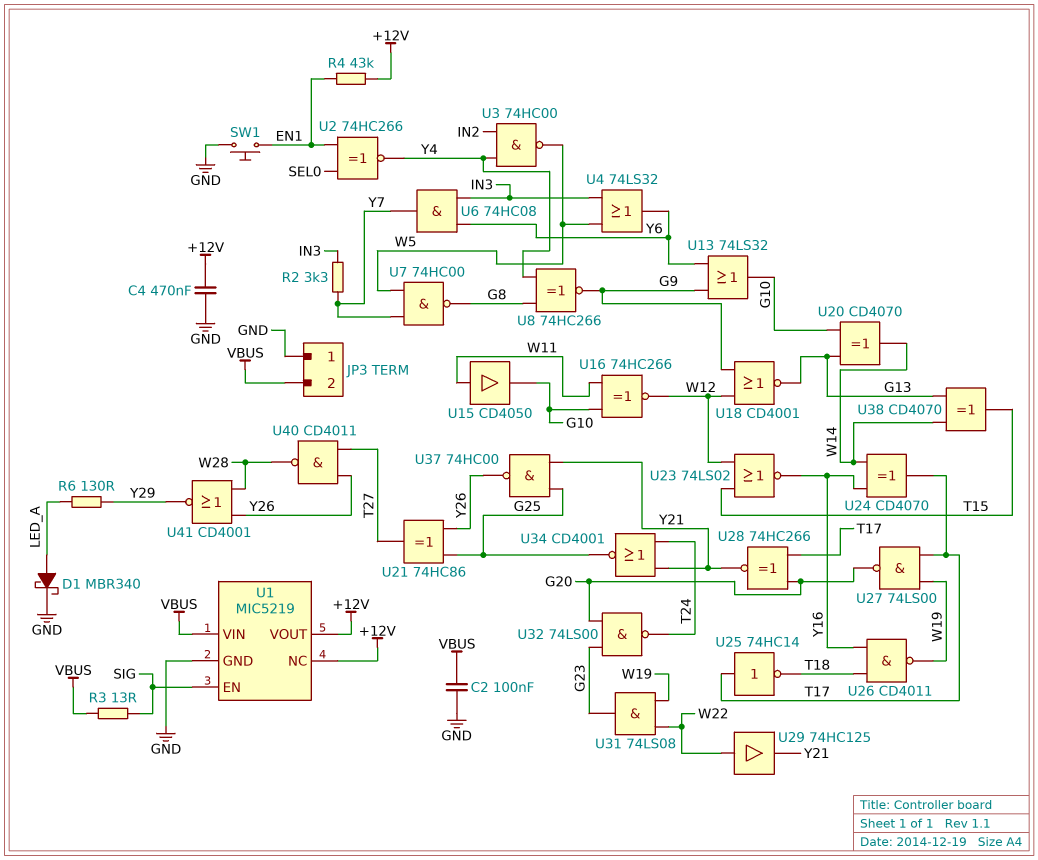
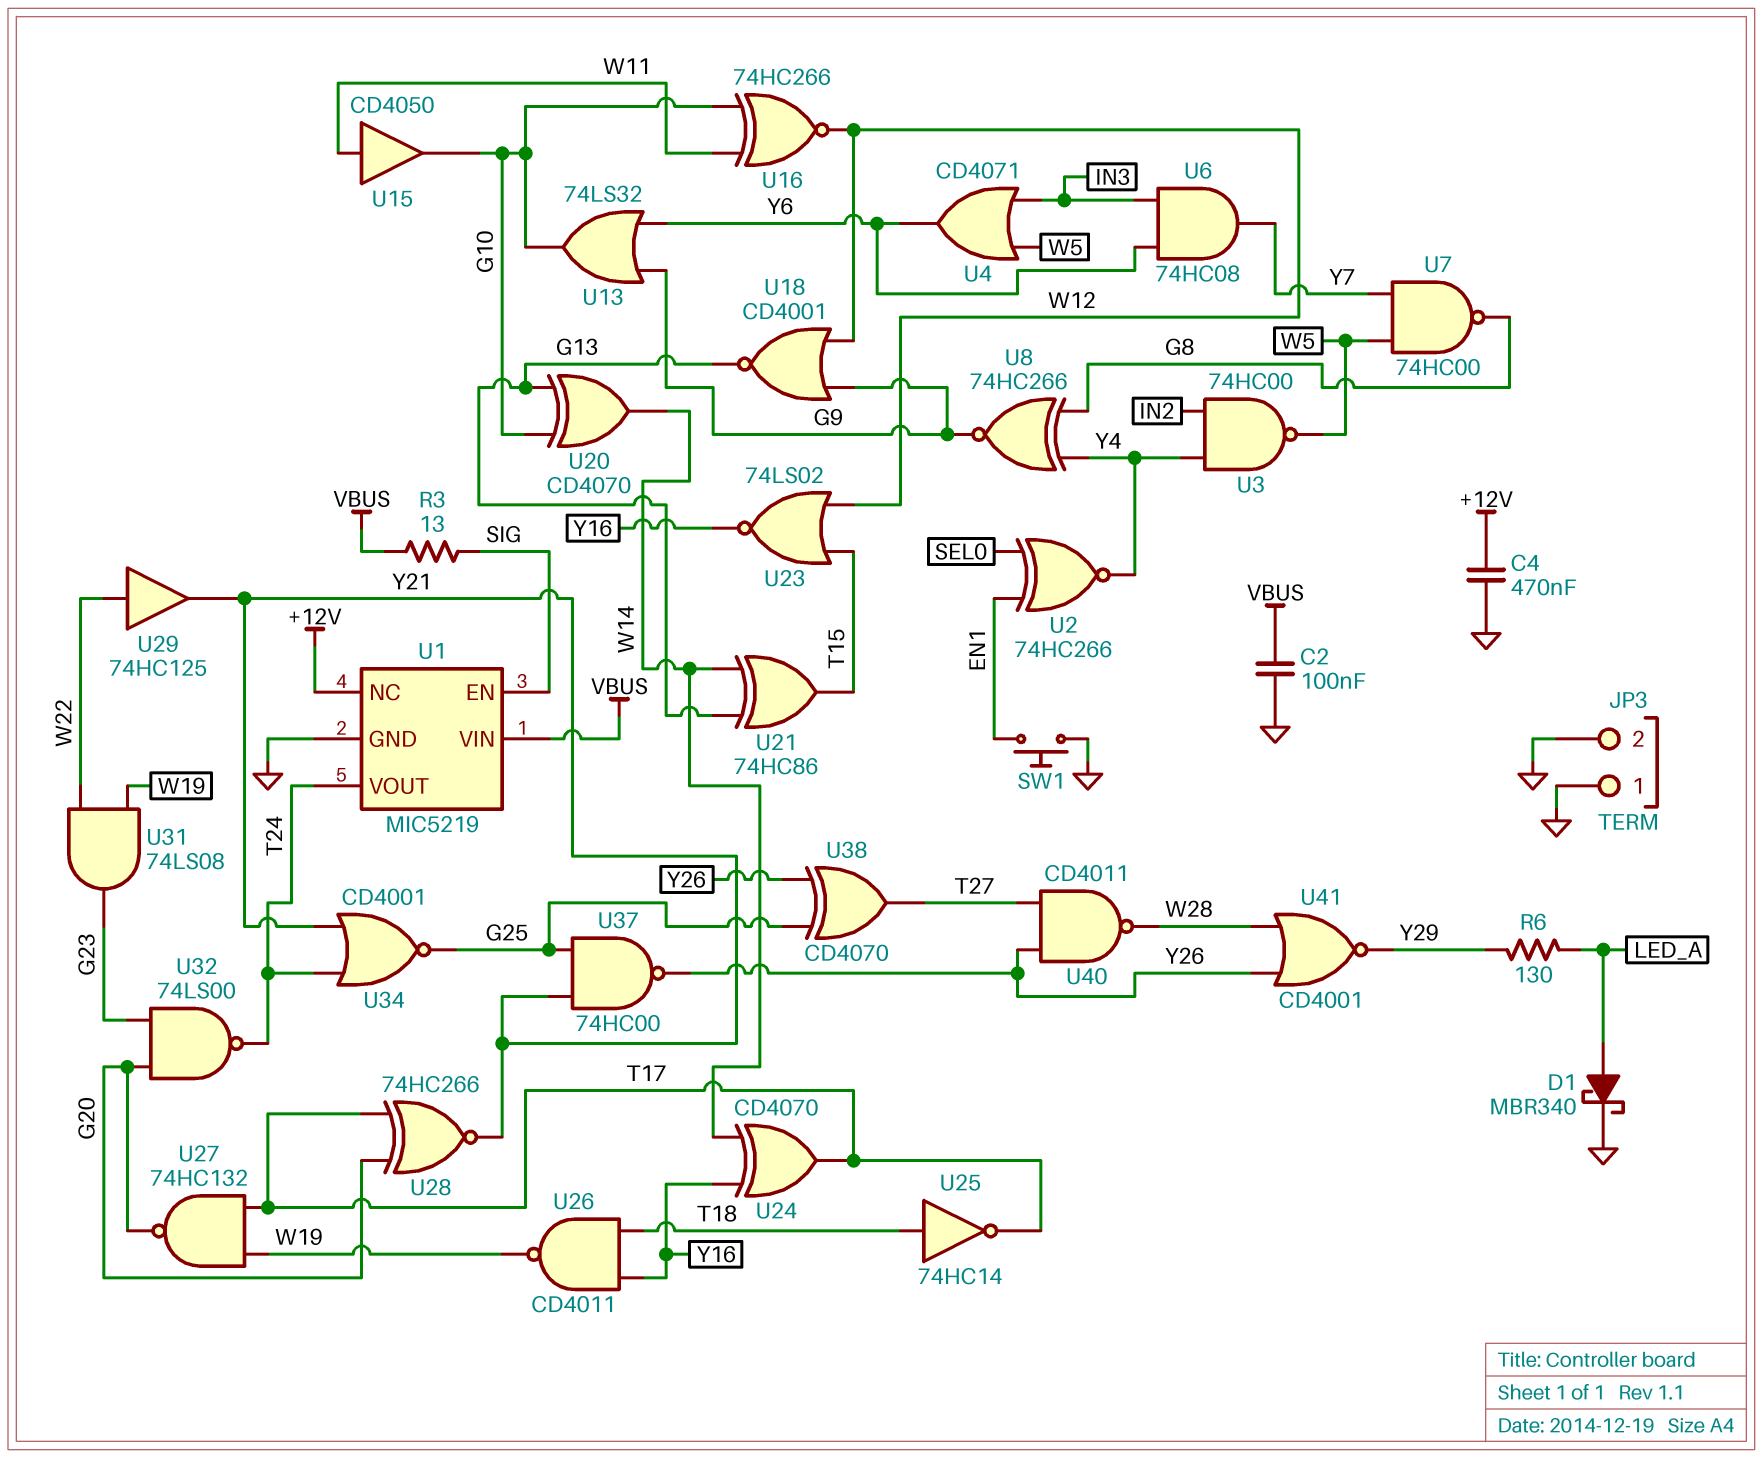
JP3 pin 2: VBUS -> GND
R2: 3.3k (IN3, Y7) -> none
R4: 43k (+12V, EN1) -> none
U1 pin VOUT: +12V -> T24
U4: OR 74LS32 (in IN3, in W5, out Y6) -> OR CD4071 (in IN3, in W5, out Y6)
U21: XOR 74HC86 (in G25, in Y26, out T27) -> XOR 74HC86 (in G13, in W14, out T15)
U25: NOT 74HC14 (in T17, out T18) -> NOT 74HC14 (in T18, out T17)
U27: NAND 74LS00 (in T17, in W19, out G20) -> NAND 74HC132 (in T17, in W19, out G20)
U38: XOR CD4070 (in G13, in W14, out T15) -> XOR CD4070 (in G25, in Y26, out T27)

